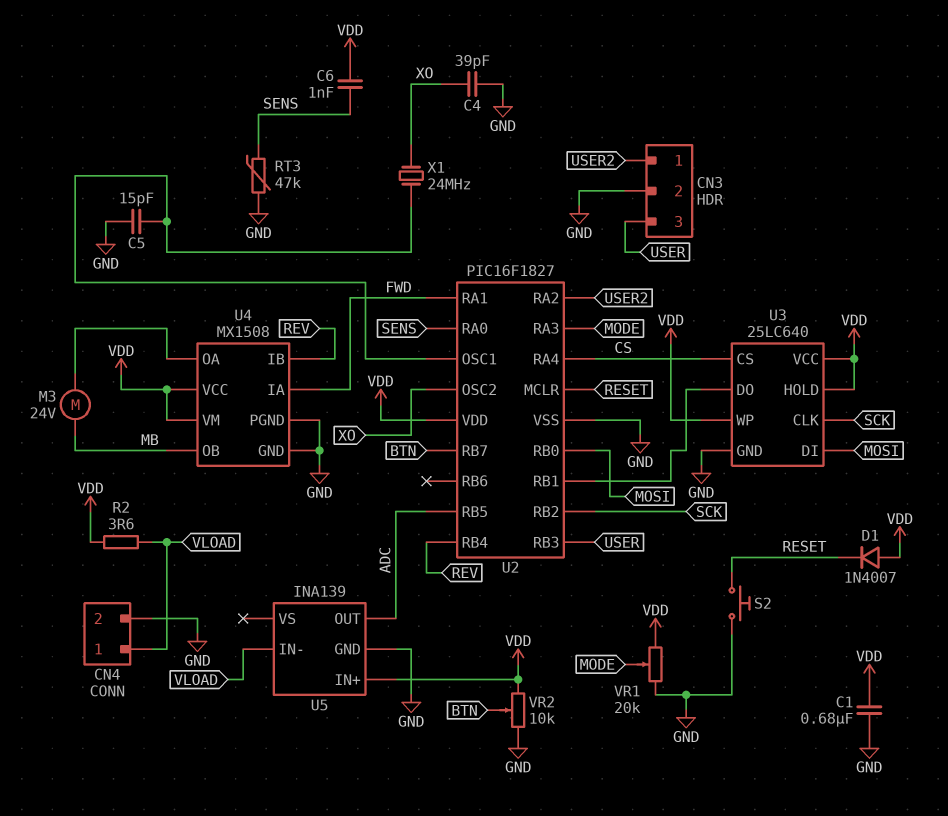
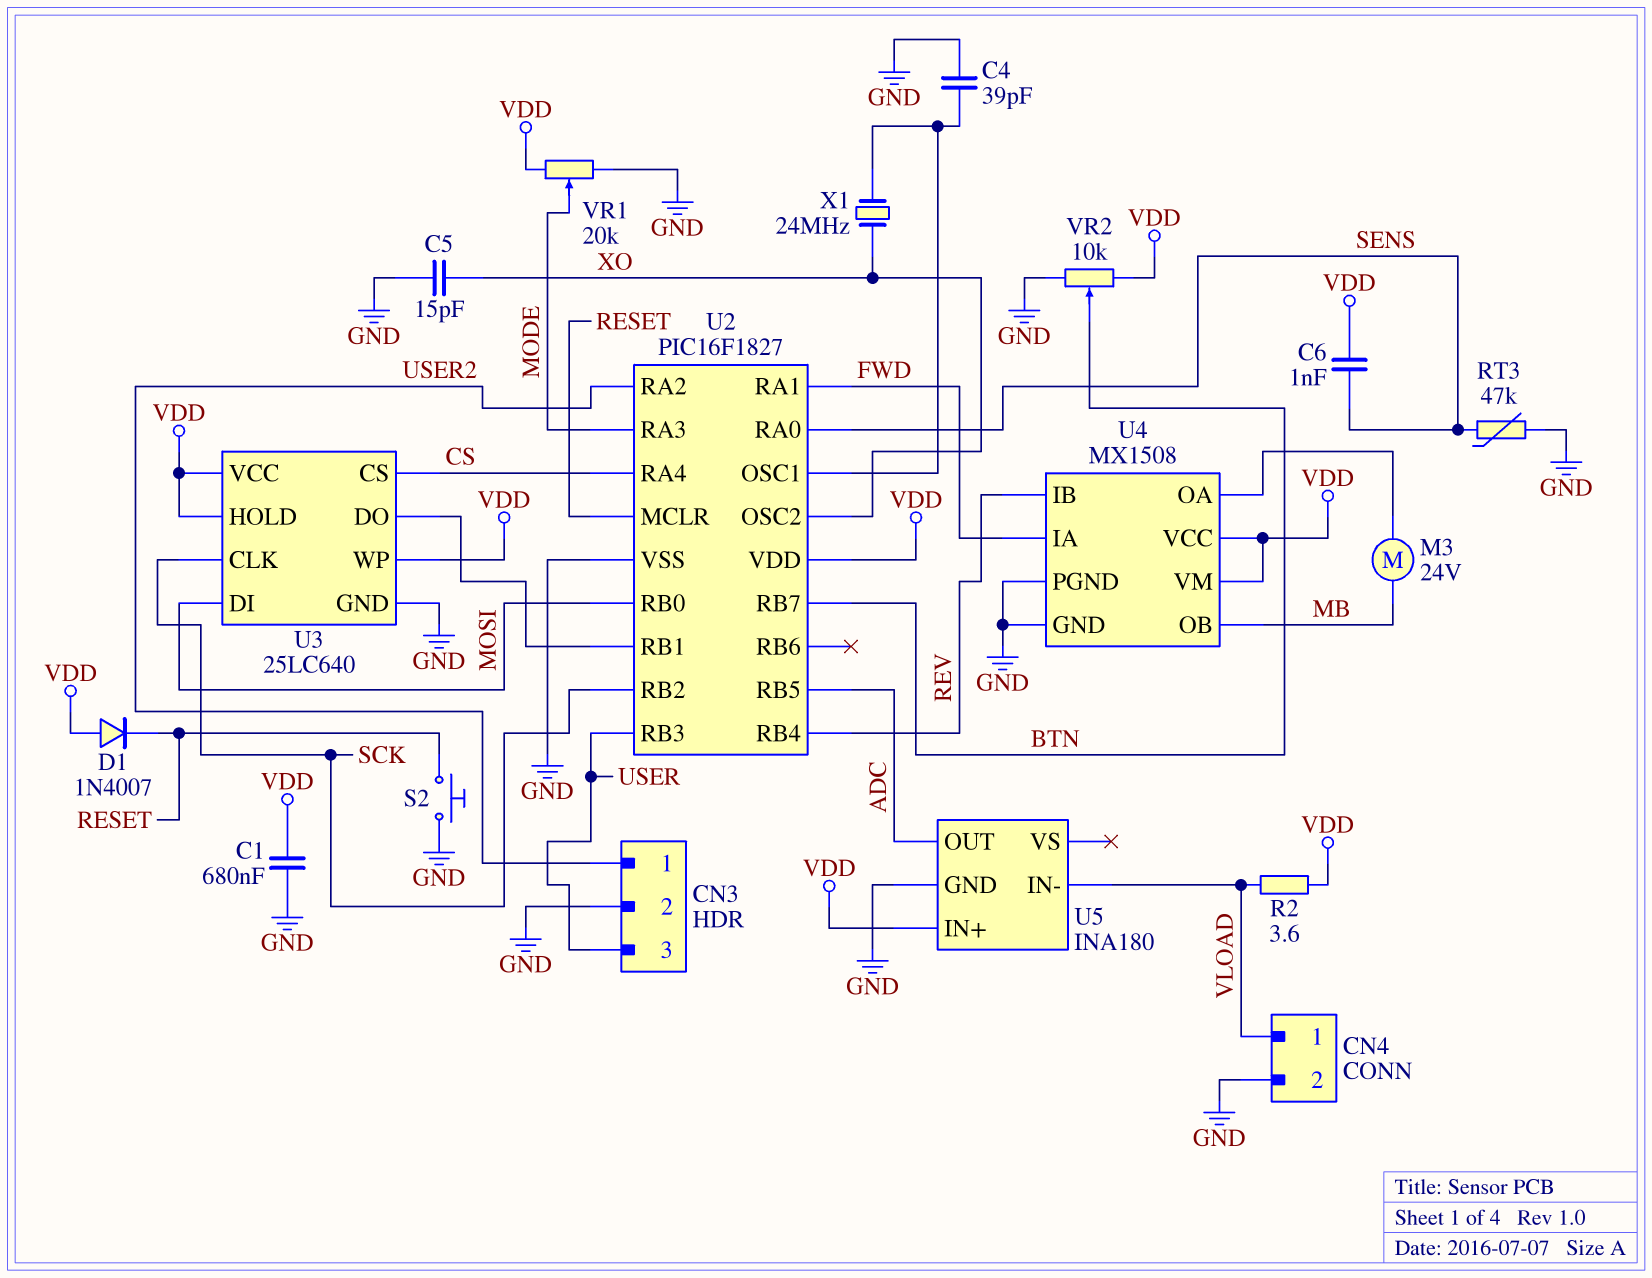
C4: 39pF (GND, XO) -> 39pF (GND, U2/OSC1)
C5: 15pF (GND, U2/OSC1) -> 15pF (GND, XO)
U5: INA139 -> INA180

